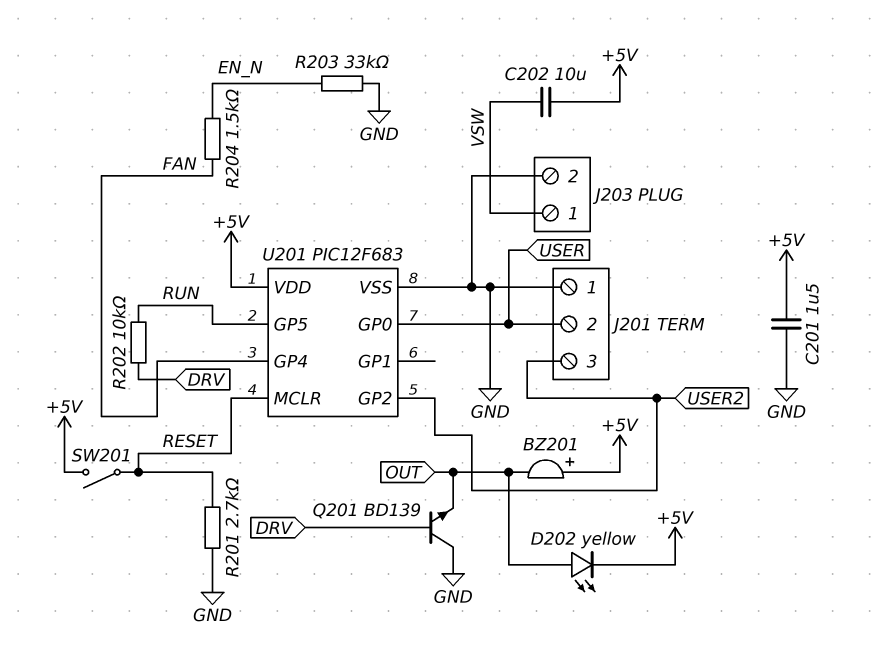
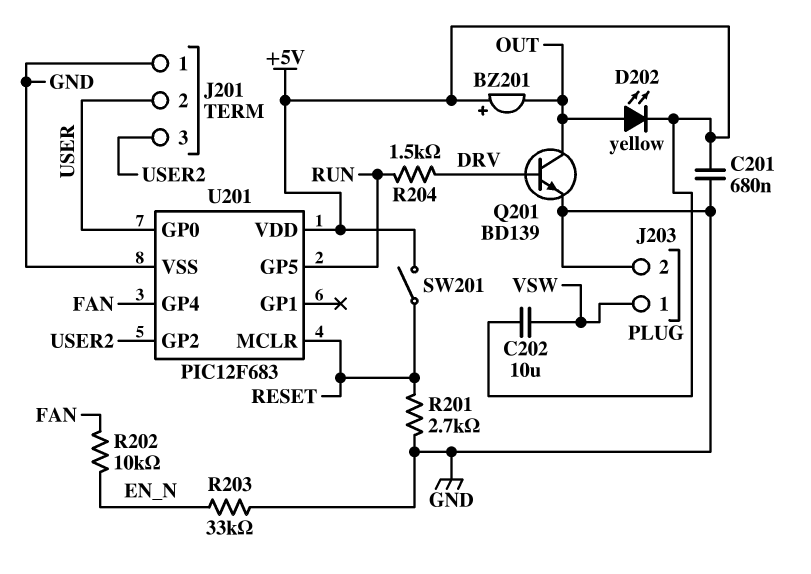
C201: 1.5uF (+5V, GND) -> 680nF (+5V, GND)
Q201: NPN BD139 (B DRV, C GND, E OUT) -> NPN BD139 (B DRV, C OUT, E GND)
R202: 10k (DRV, RUN) -> 10k (EN_N, FAN)
R204: 1.5k (EN_N, FAN) -> 1.5k (DRV, RUN)

